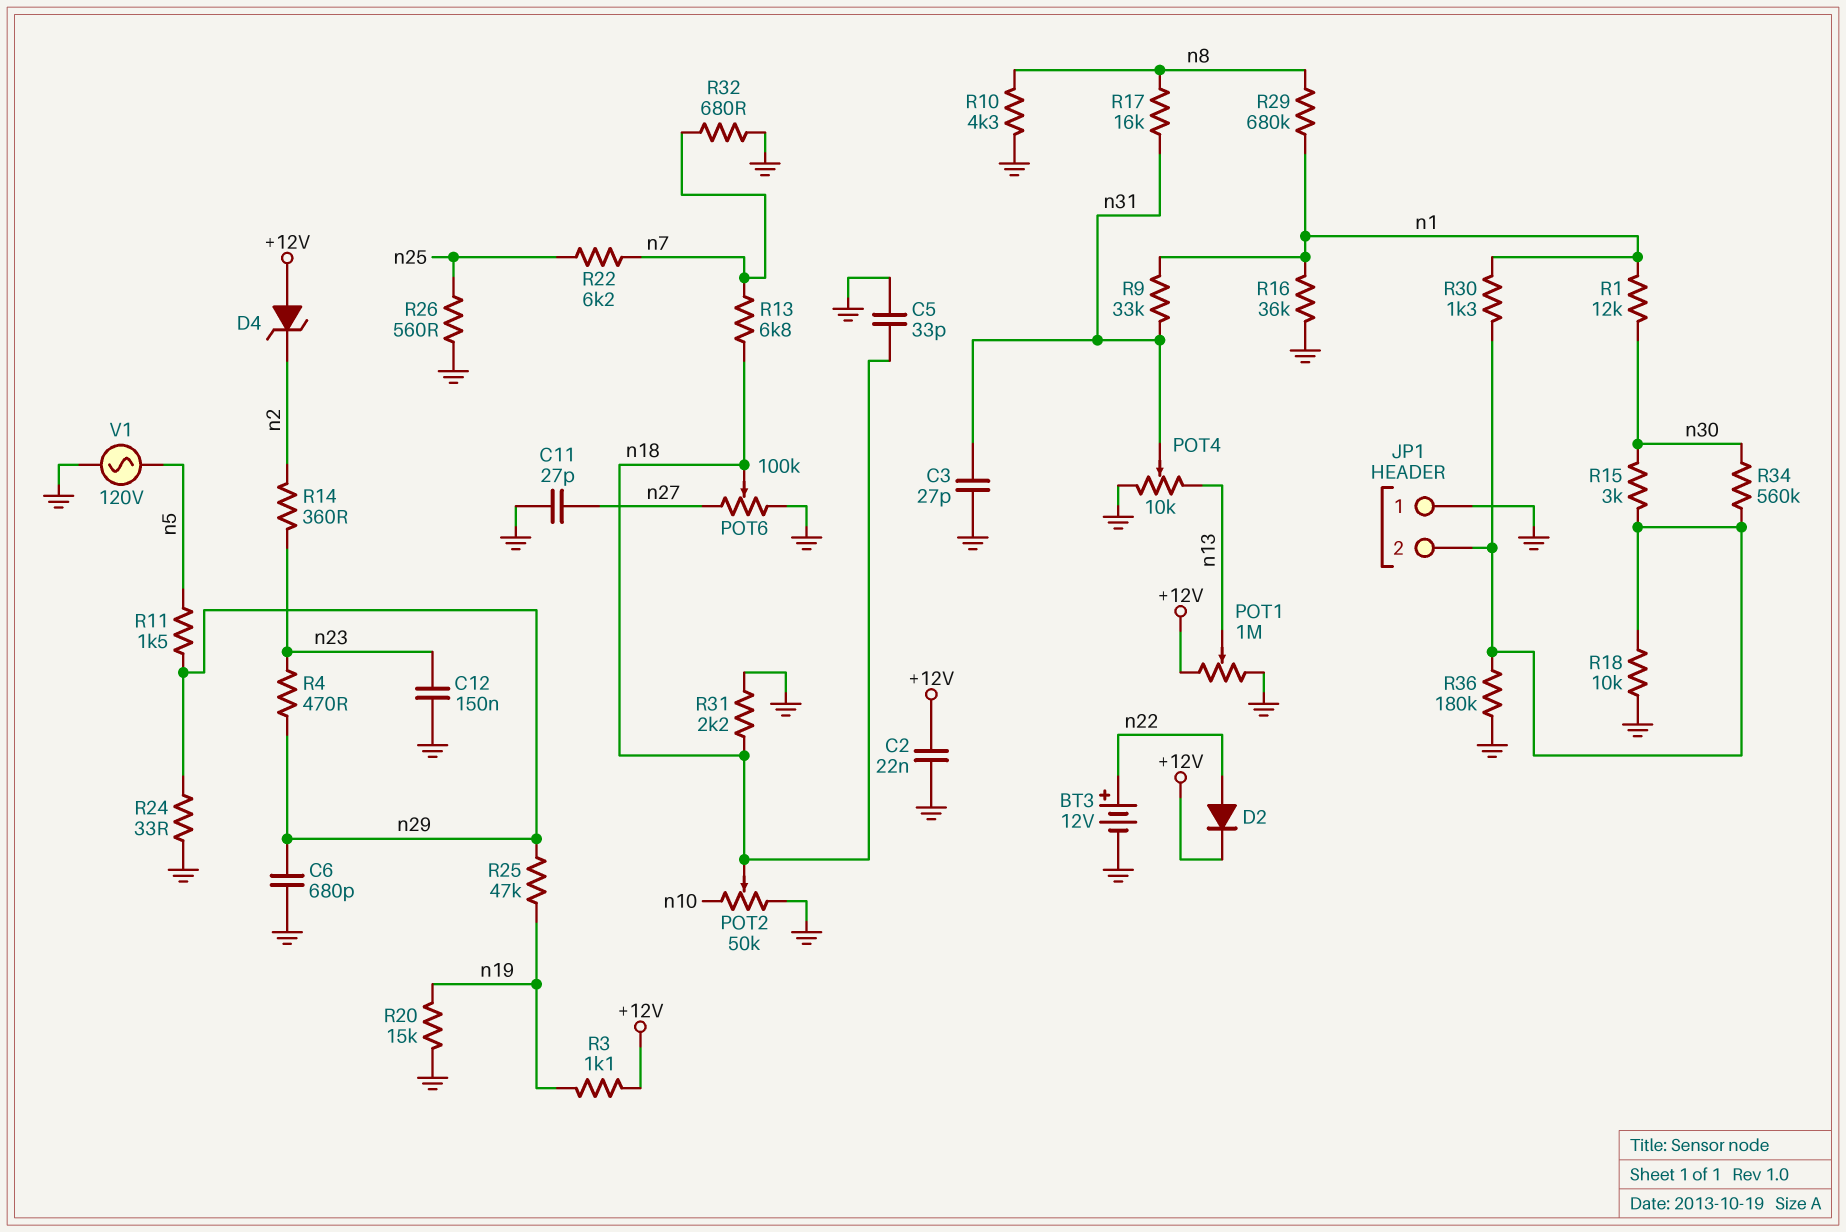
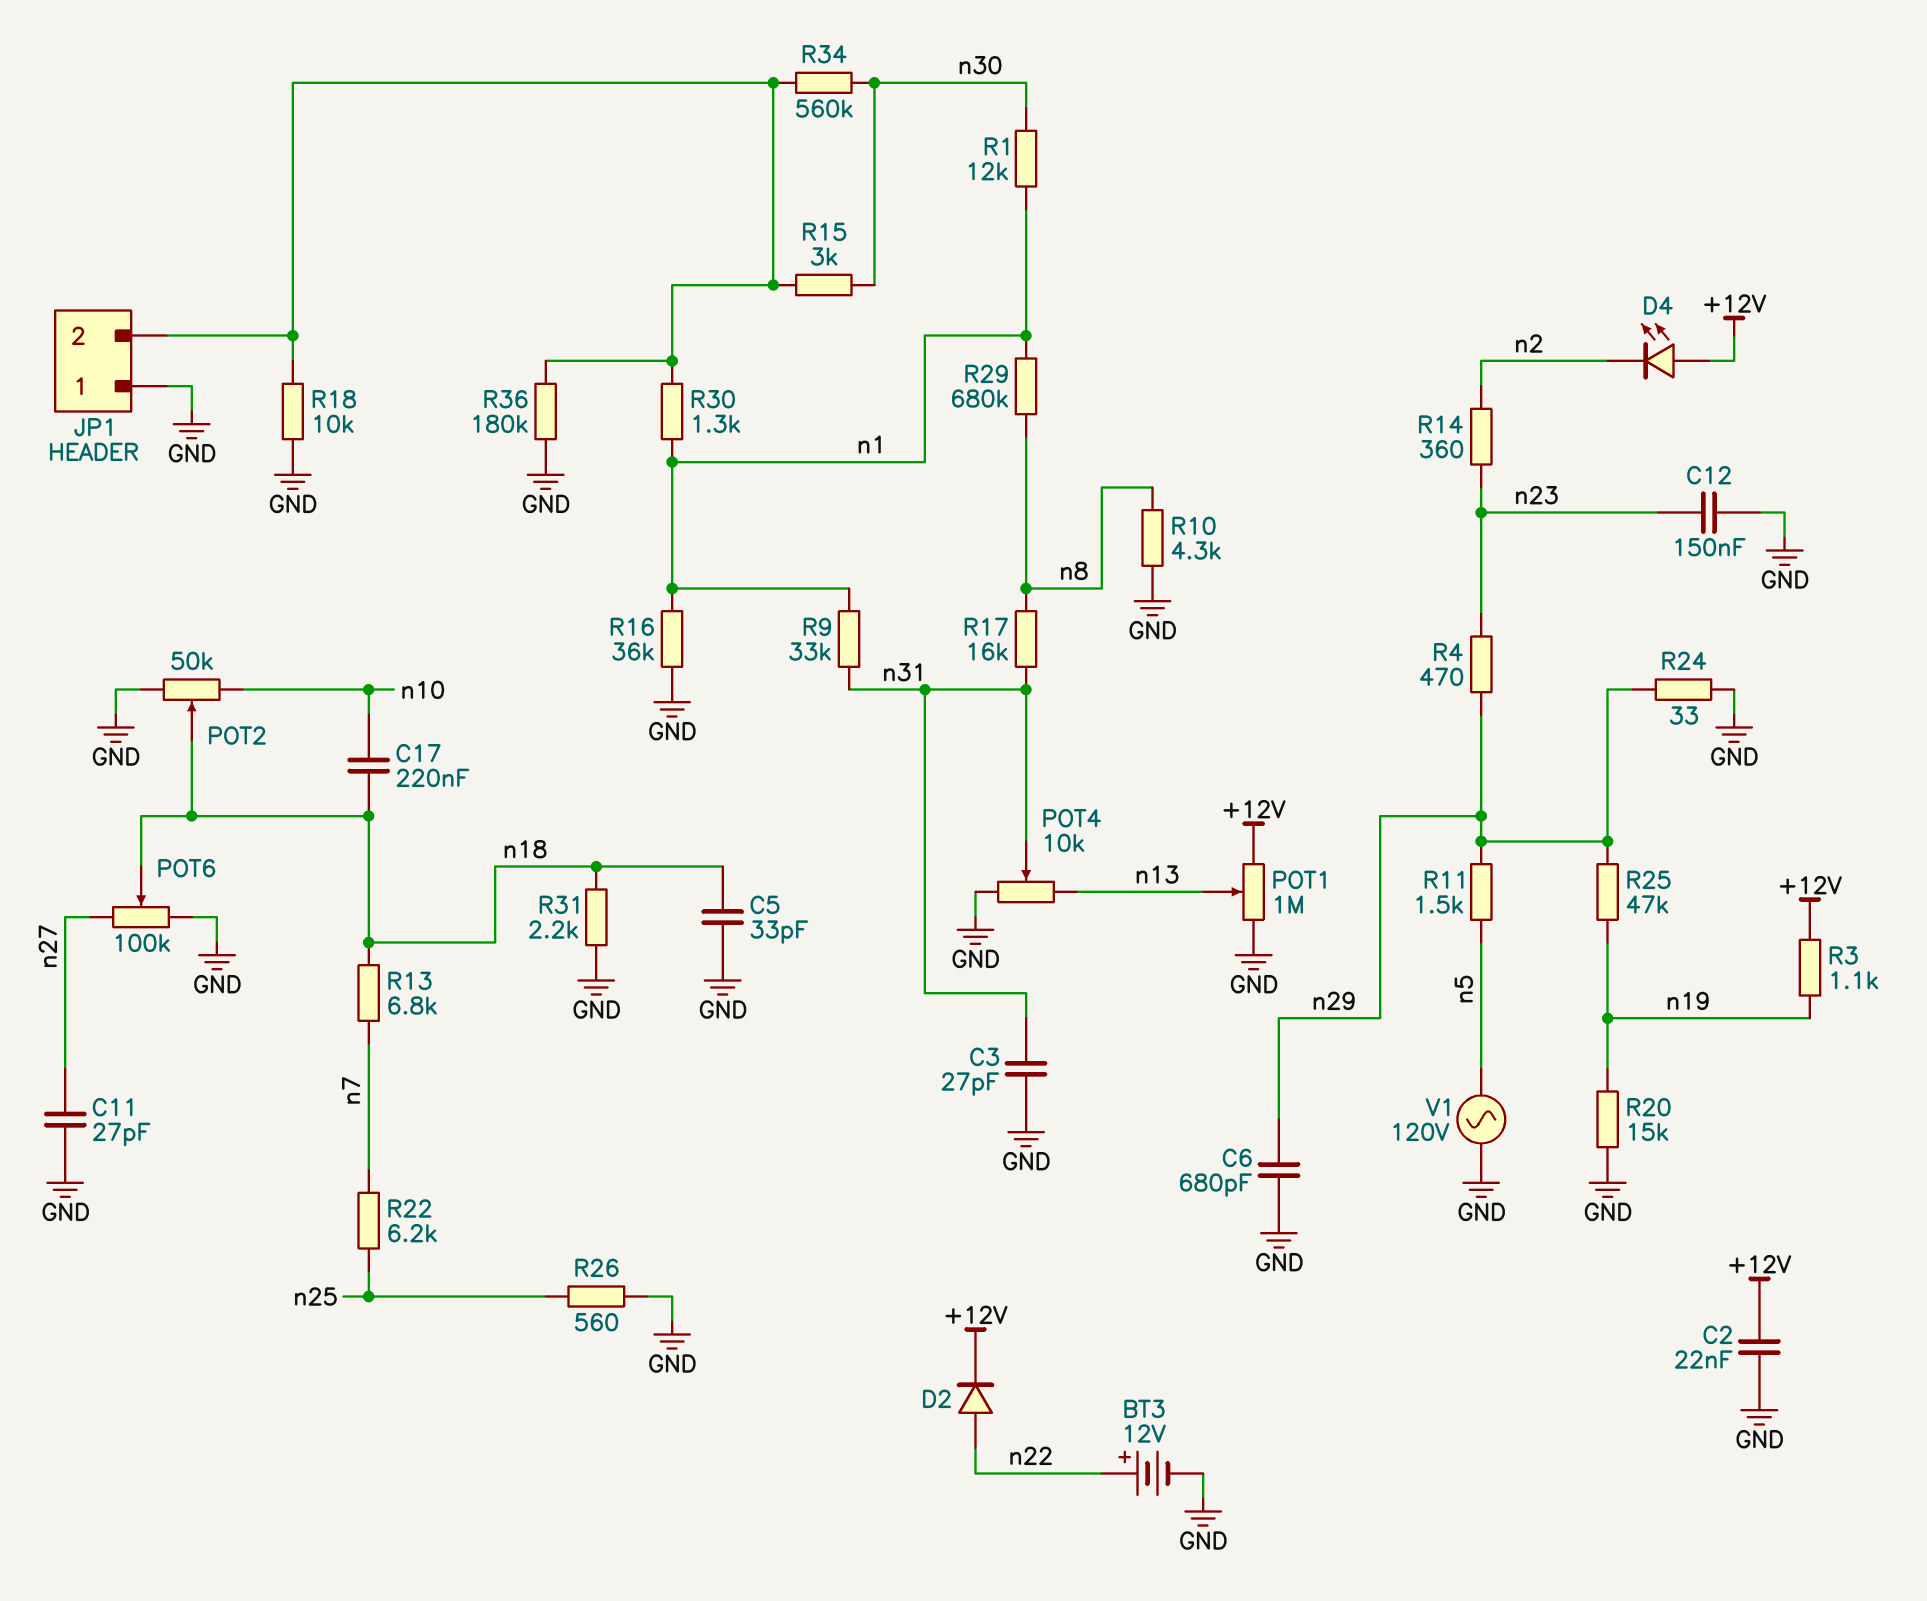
C17: none -> 220nF (n10, n18)
D4: zener (A +12V, K n2) -> LED (A +12V, K n2)
R32: 680 (GND, n7) -> none

